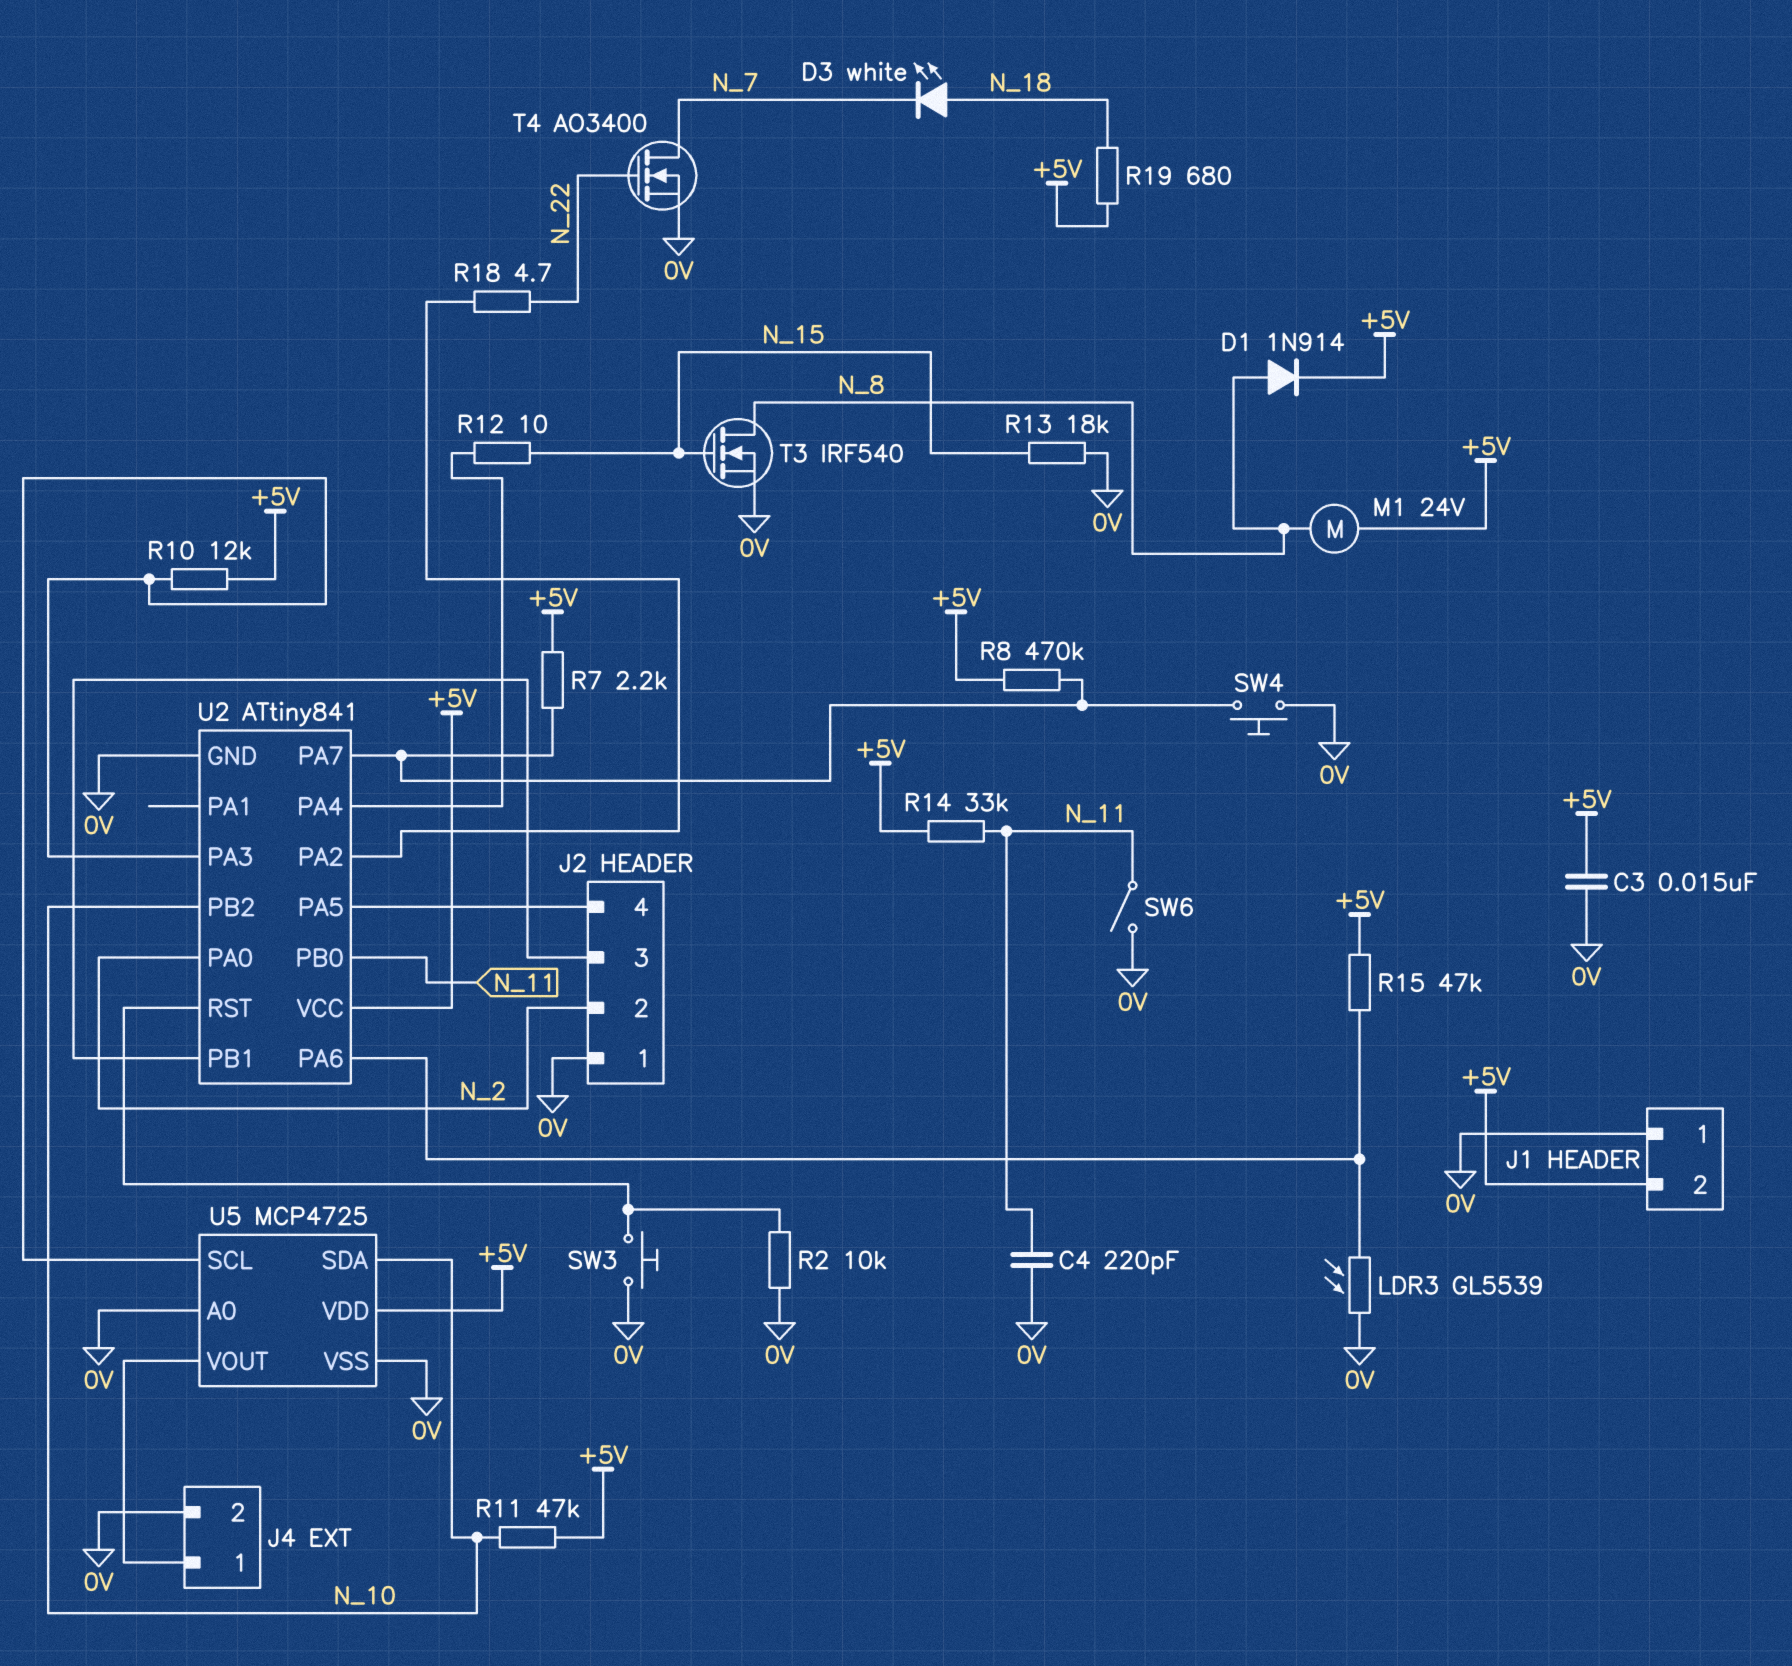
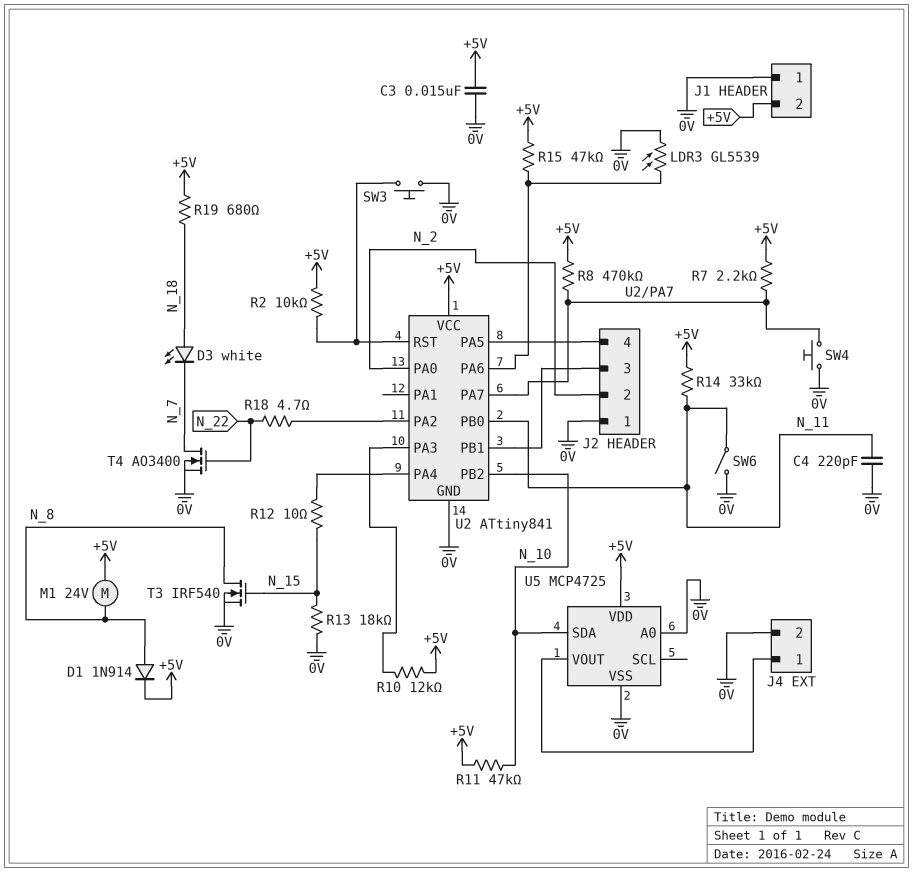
R2: 10k (0V, U2/RST) -> 10k (+5V, U2/RST)
U5 pin SCL: U2/PA3 -> none

